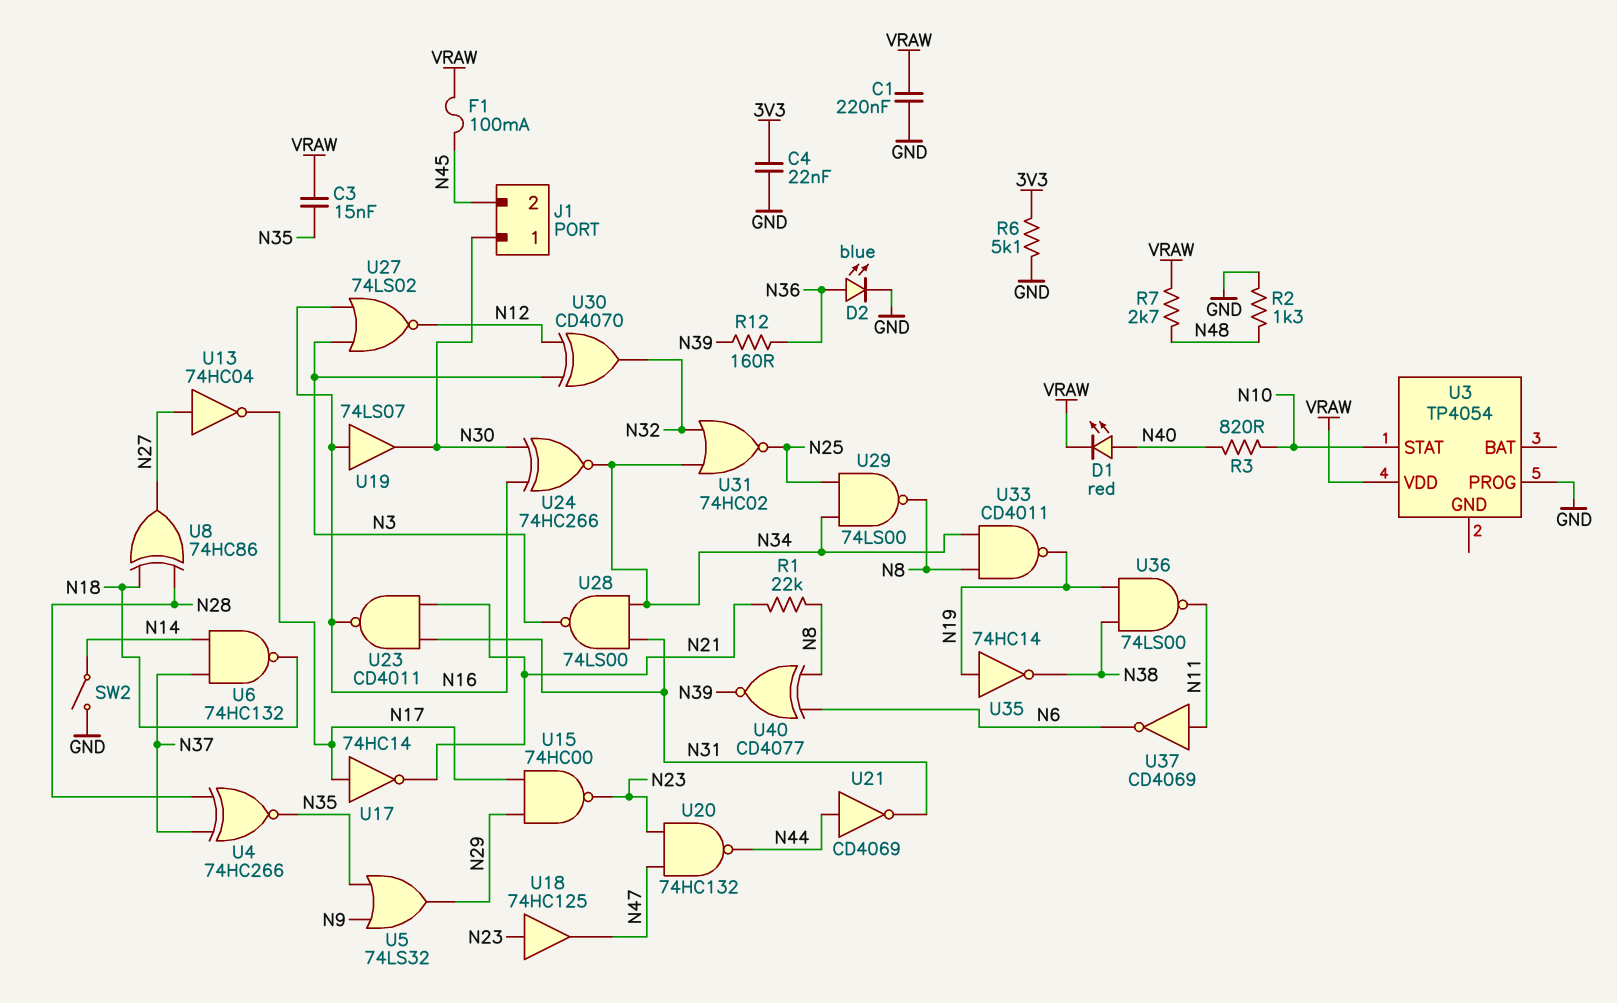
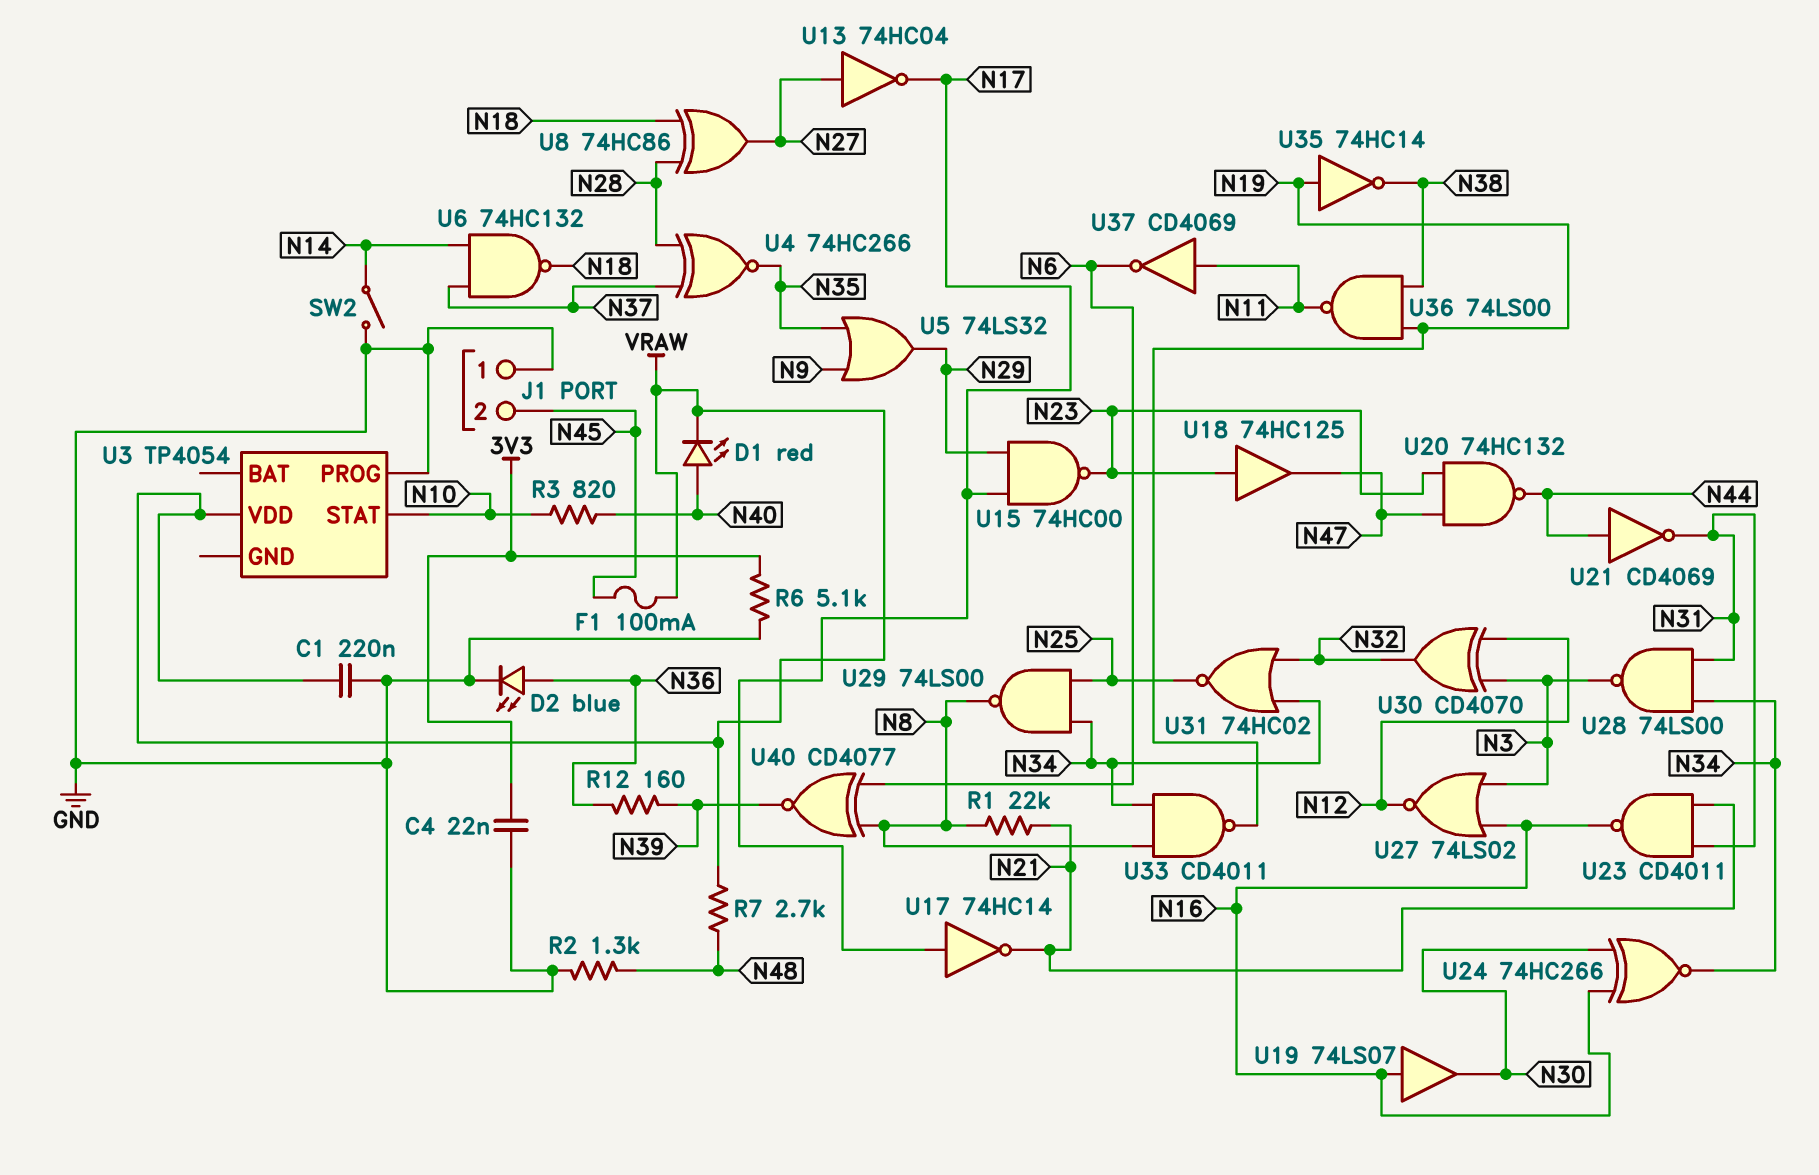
C3: 15nF (N35, VRAW) -> none
J1 pin 1: N30 -> GND

